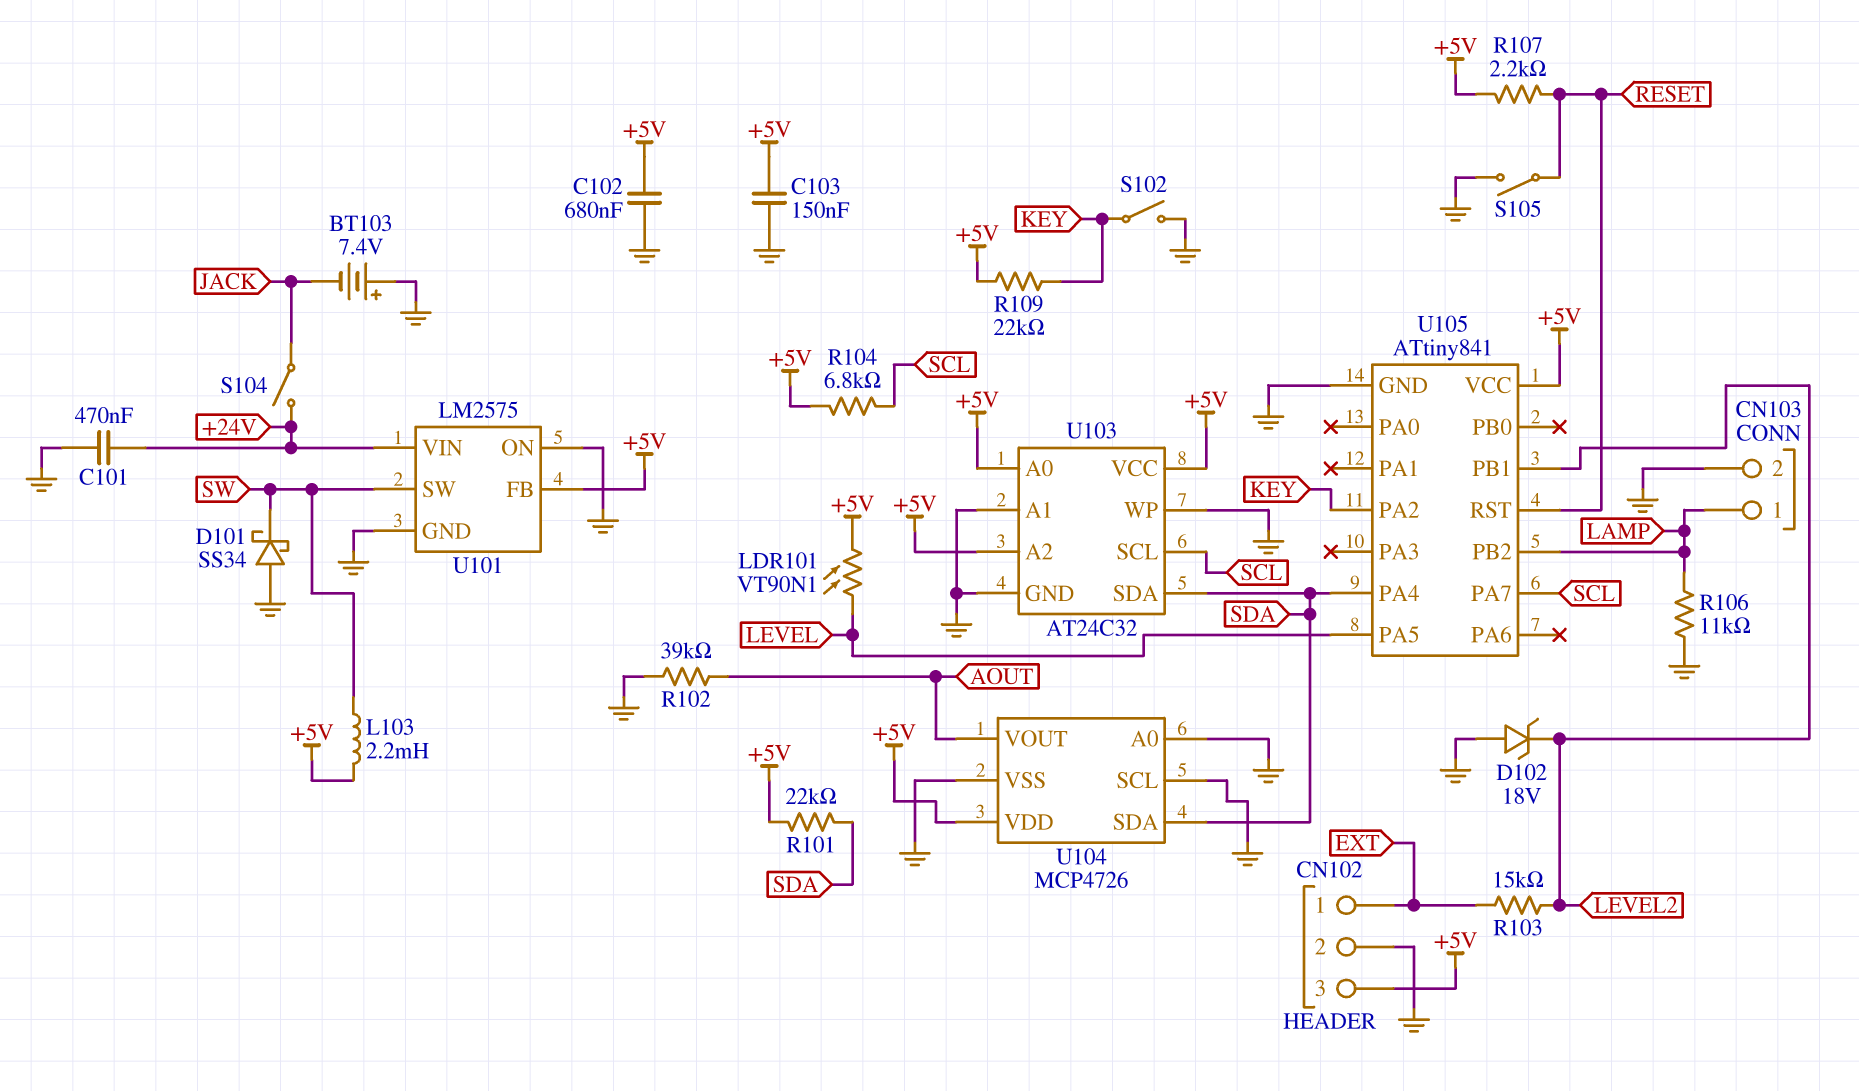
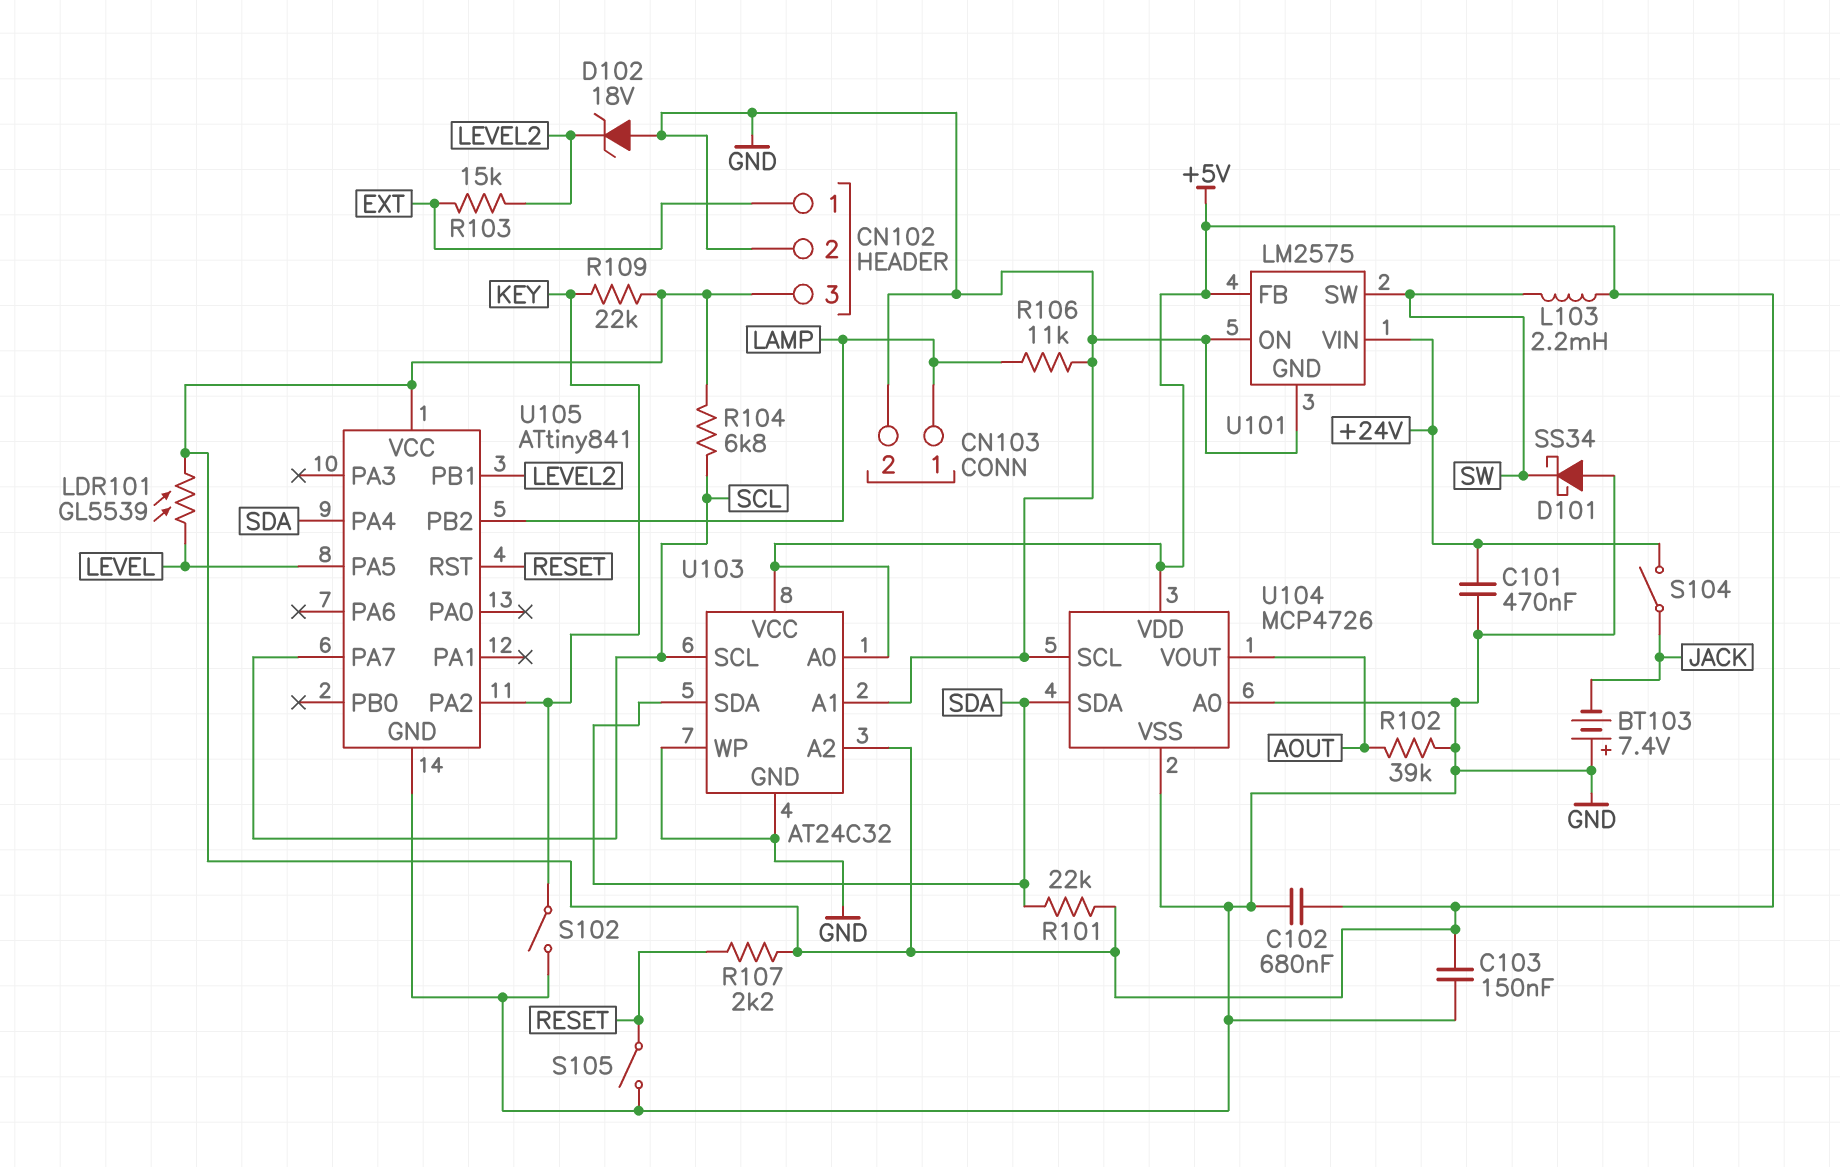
LDR101: VT90N1 (+5V, LEVEL) -> GL5539 (+5V, LEVEL)

